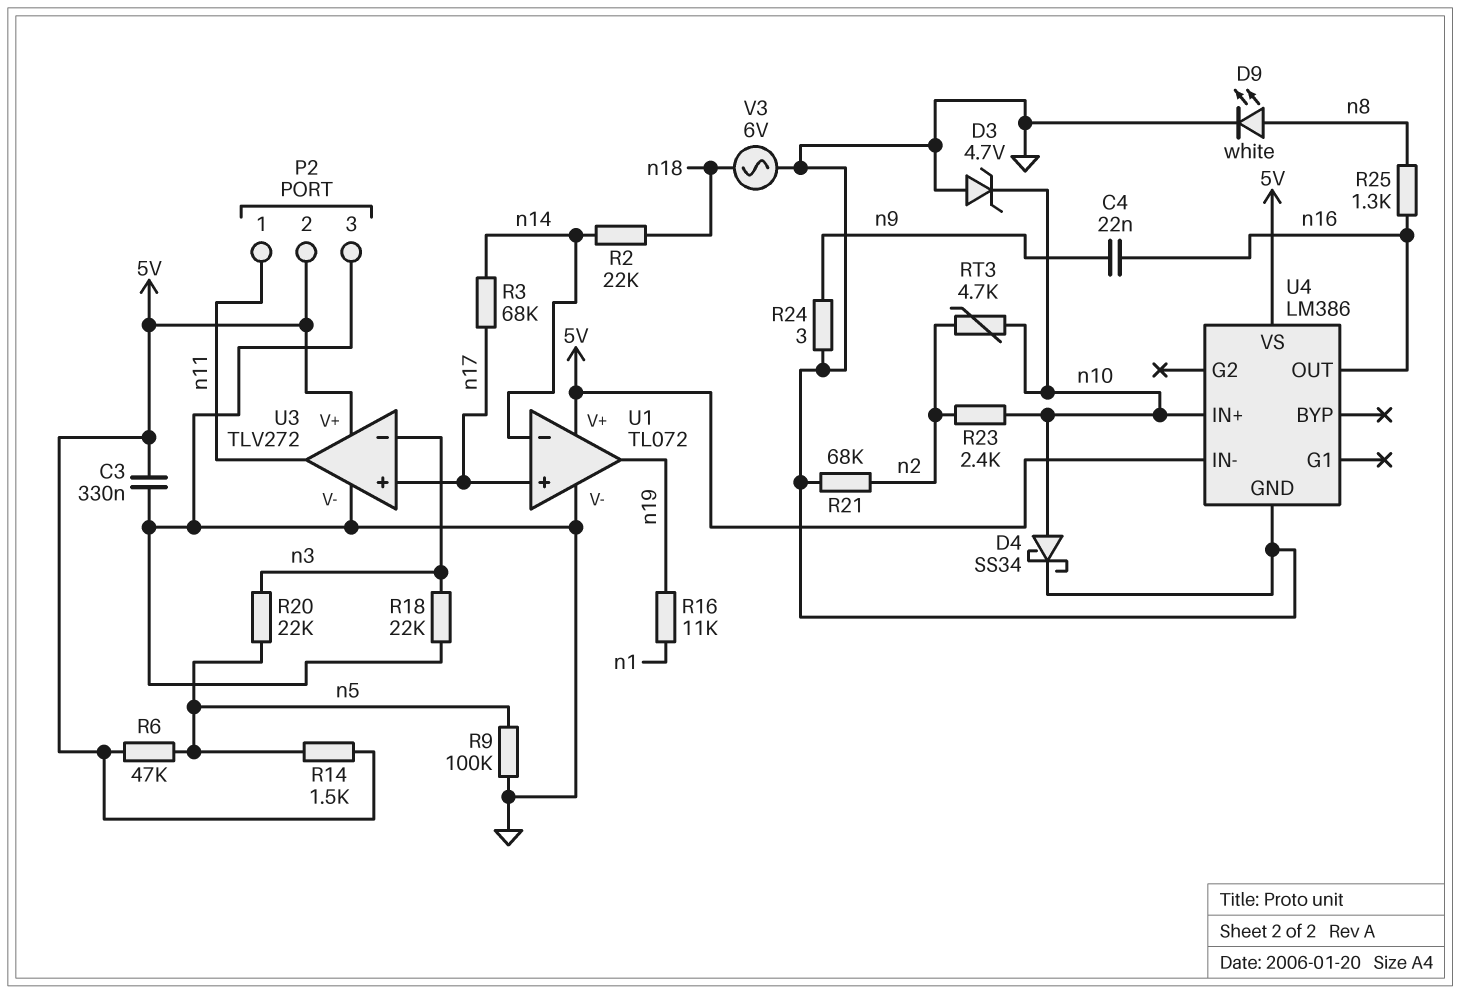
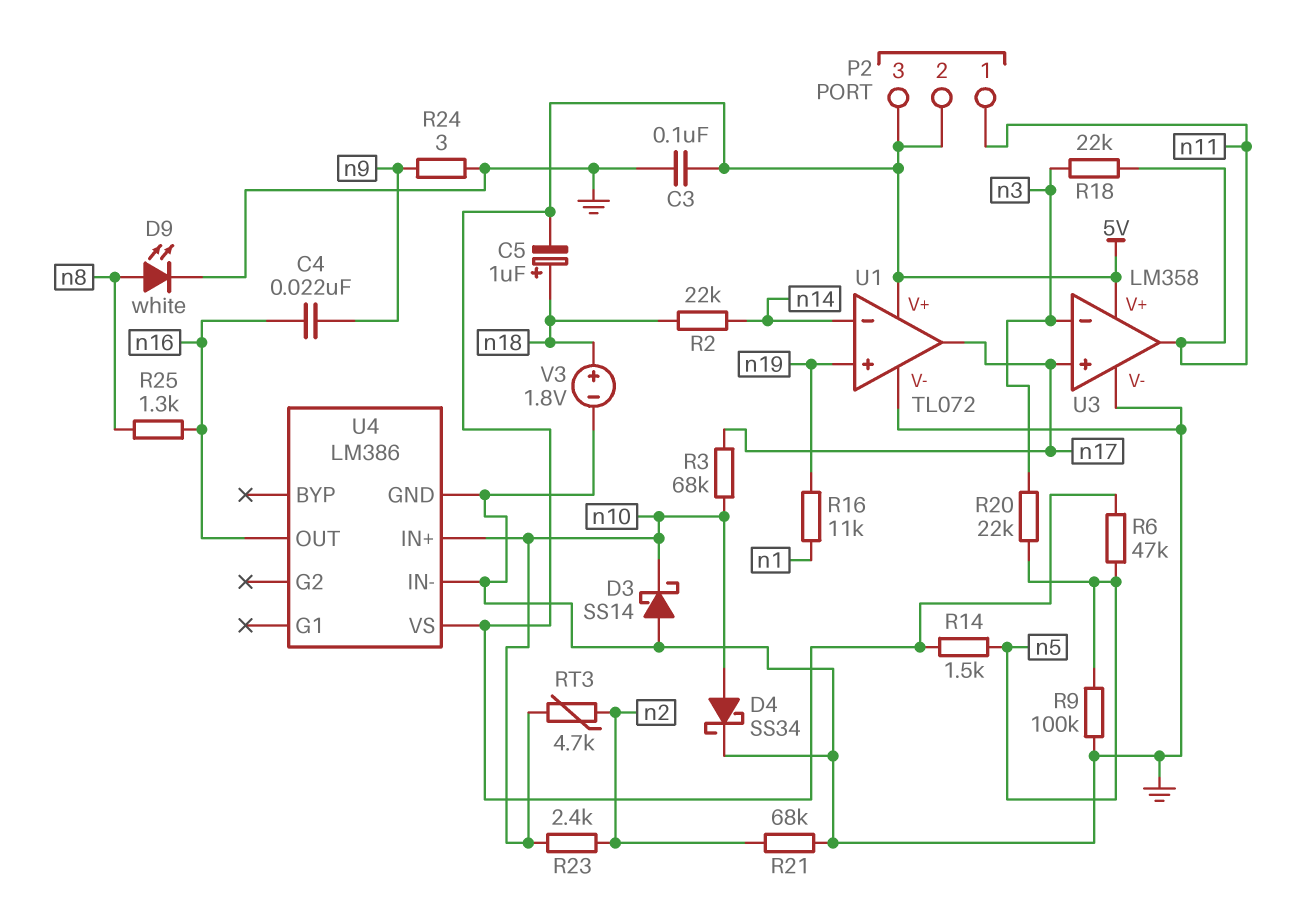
C3: 330nF (5V, GND) -> 100nF (5V, GND)
C5: none -> 1uF (plus n18, minus 5V)
D3: zener 4.7V (A GND, K n10) -> schottky SS14 (A GND, K n10)
P2 pin 3: GND -> 5V
R3: 68k (n14, n17) -> 68k (n10, n17)
R18: 22k (GND, n3) -> 22k (n3, n11)
U1 pin in+: n17 -> n19
U1 pin out: n19 -> n17
U3: TLV272 -> LM358
U4 pin IN-: 5V -> GND
V3: AC 6V (GND, n18) -> 1.8V (plus n18, minus GND)

